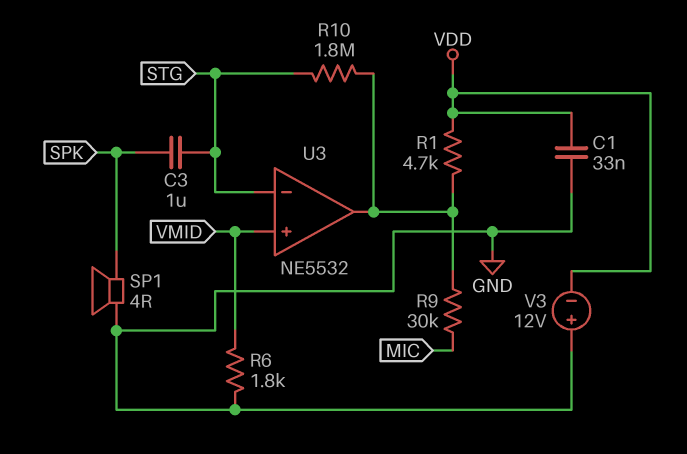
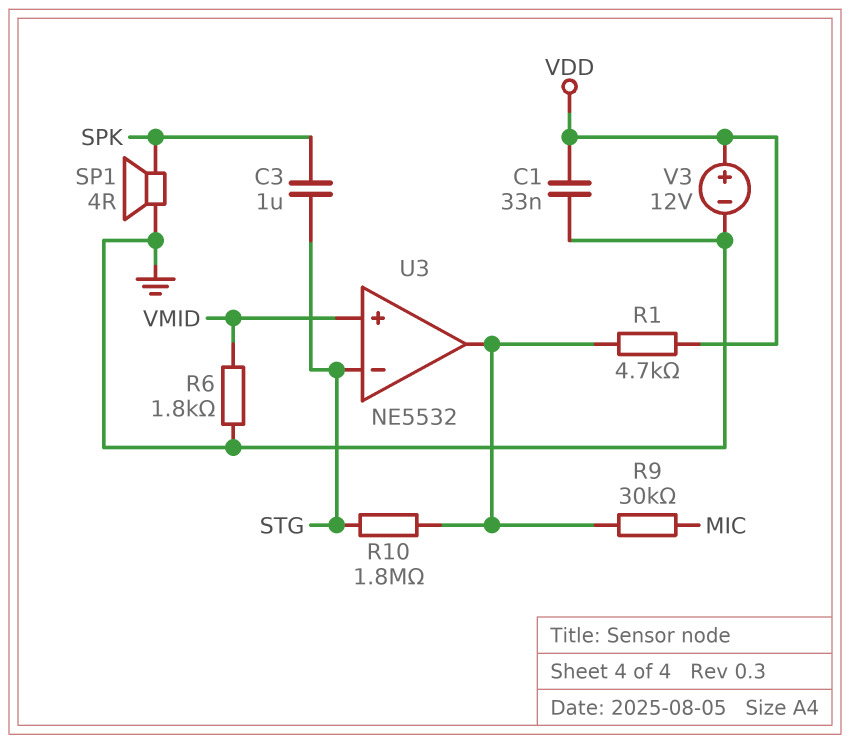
V3: 12V (plus GND, minus VDD) -> 12V (plus VDD, minus GND)

